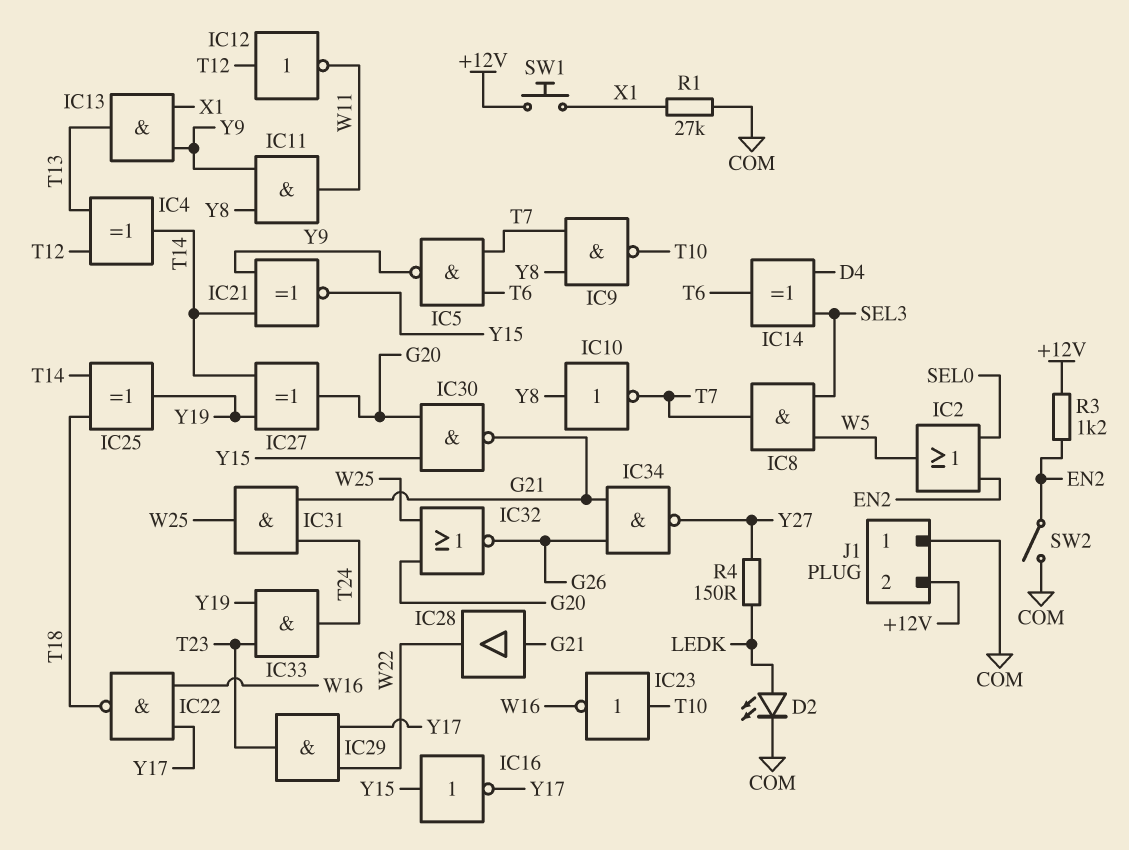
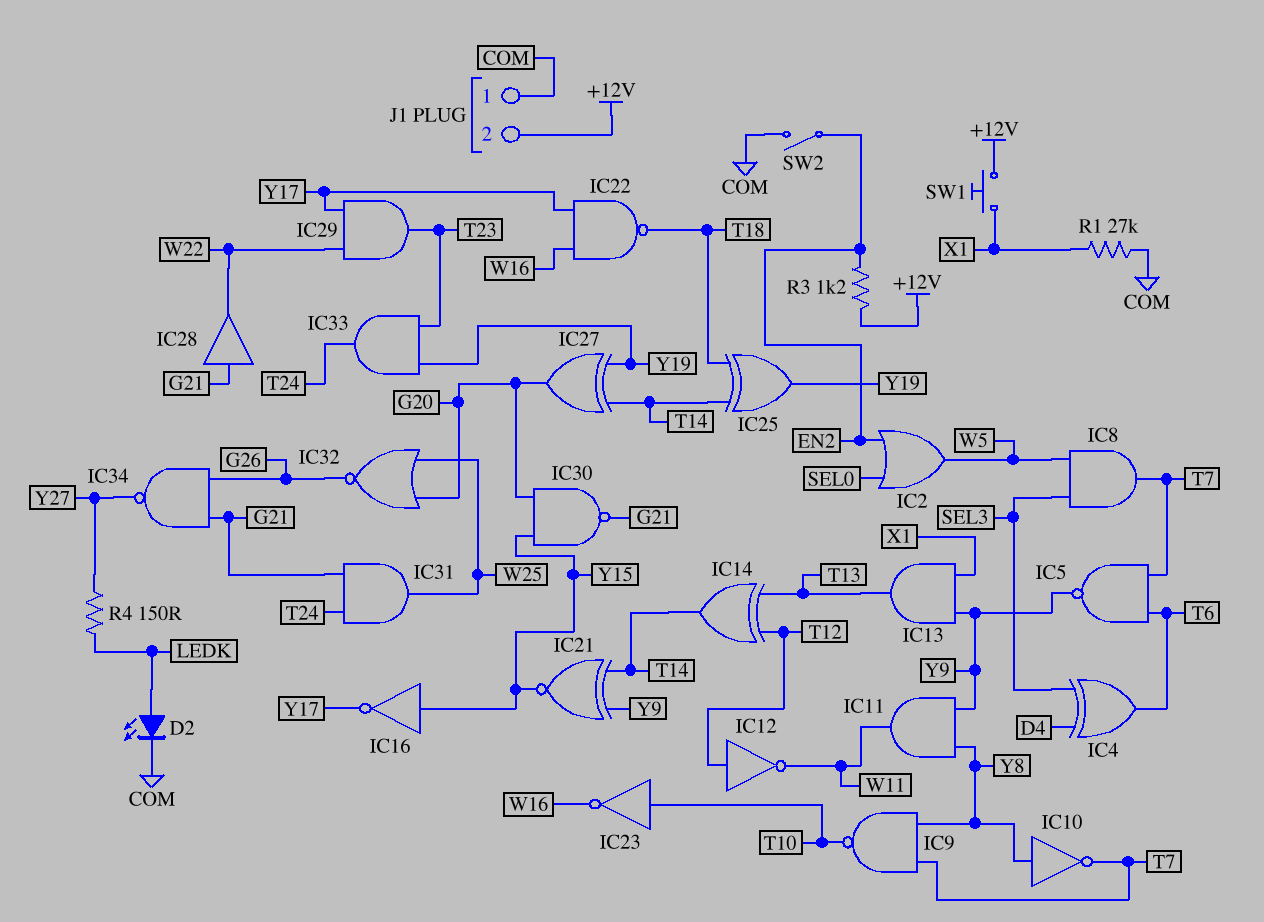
IC4: XOR (in T12, in T13, out T14) -> XOR (in D4, in SEL3, out T6)
IC14: XOR (in D4, in SEL3, out T6) -> XOR (in T12, in T13, out T14)

